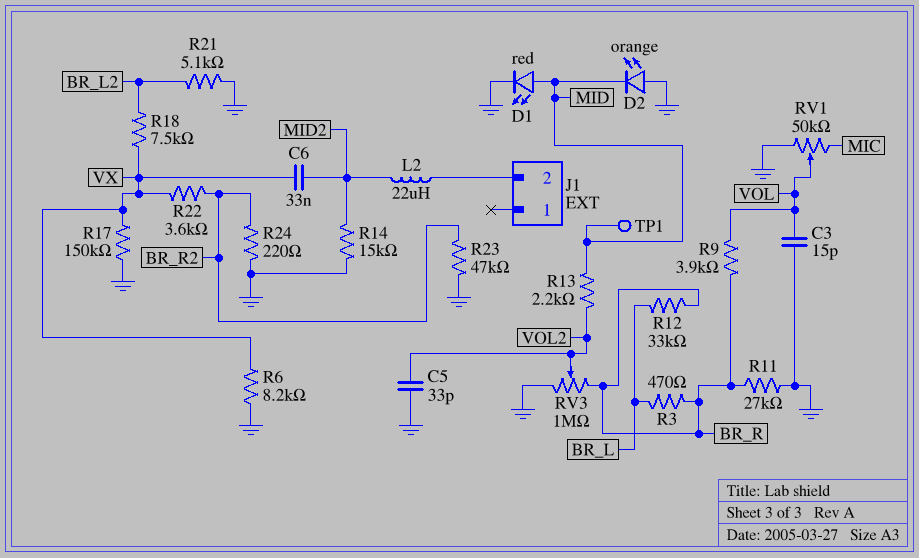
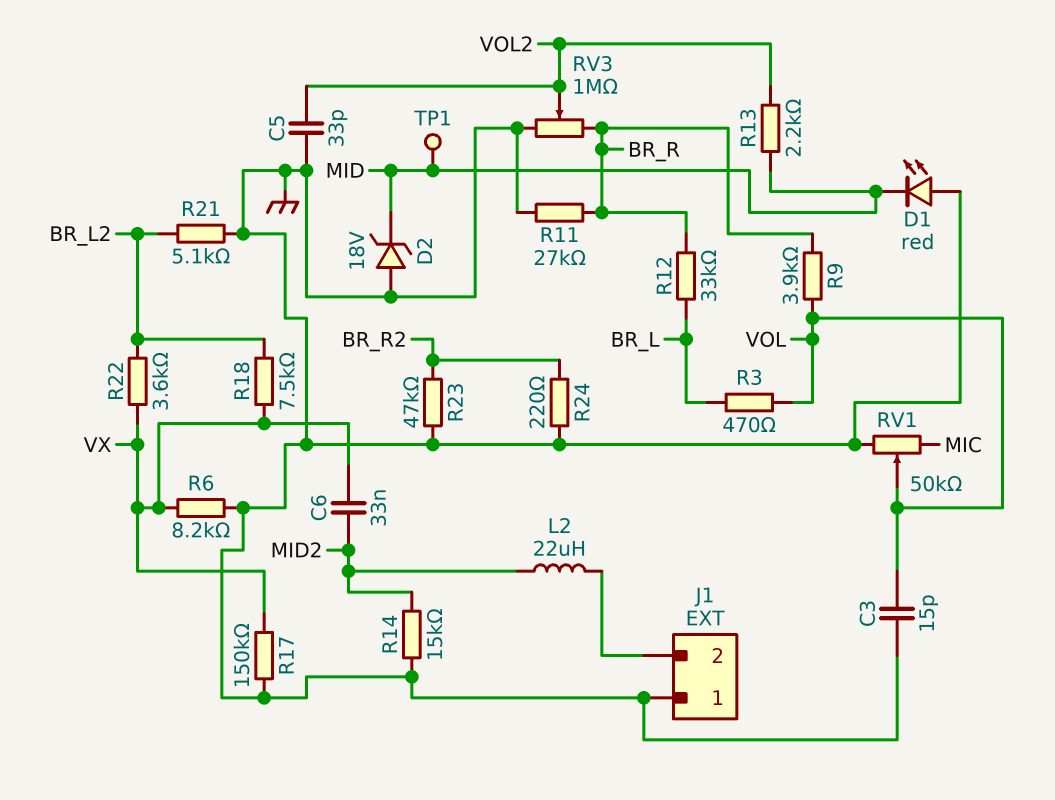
D1: LED red (A MID, K GND) -> LED red (A GND, K MID)
D2: LED orange (A GND, K MID) -> zener 18V (A GND, K MID)
J1 pin 1: none -> GND
R3: 470 (BR_L, BR_R) -> 470 (BR_L, VOL)
R22: 3.6k (BR_R2, VX) -> 3.6k (BR_L2, VX)

